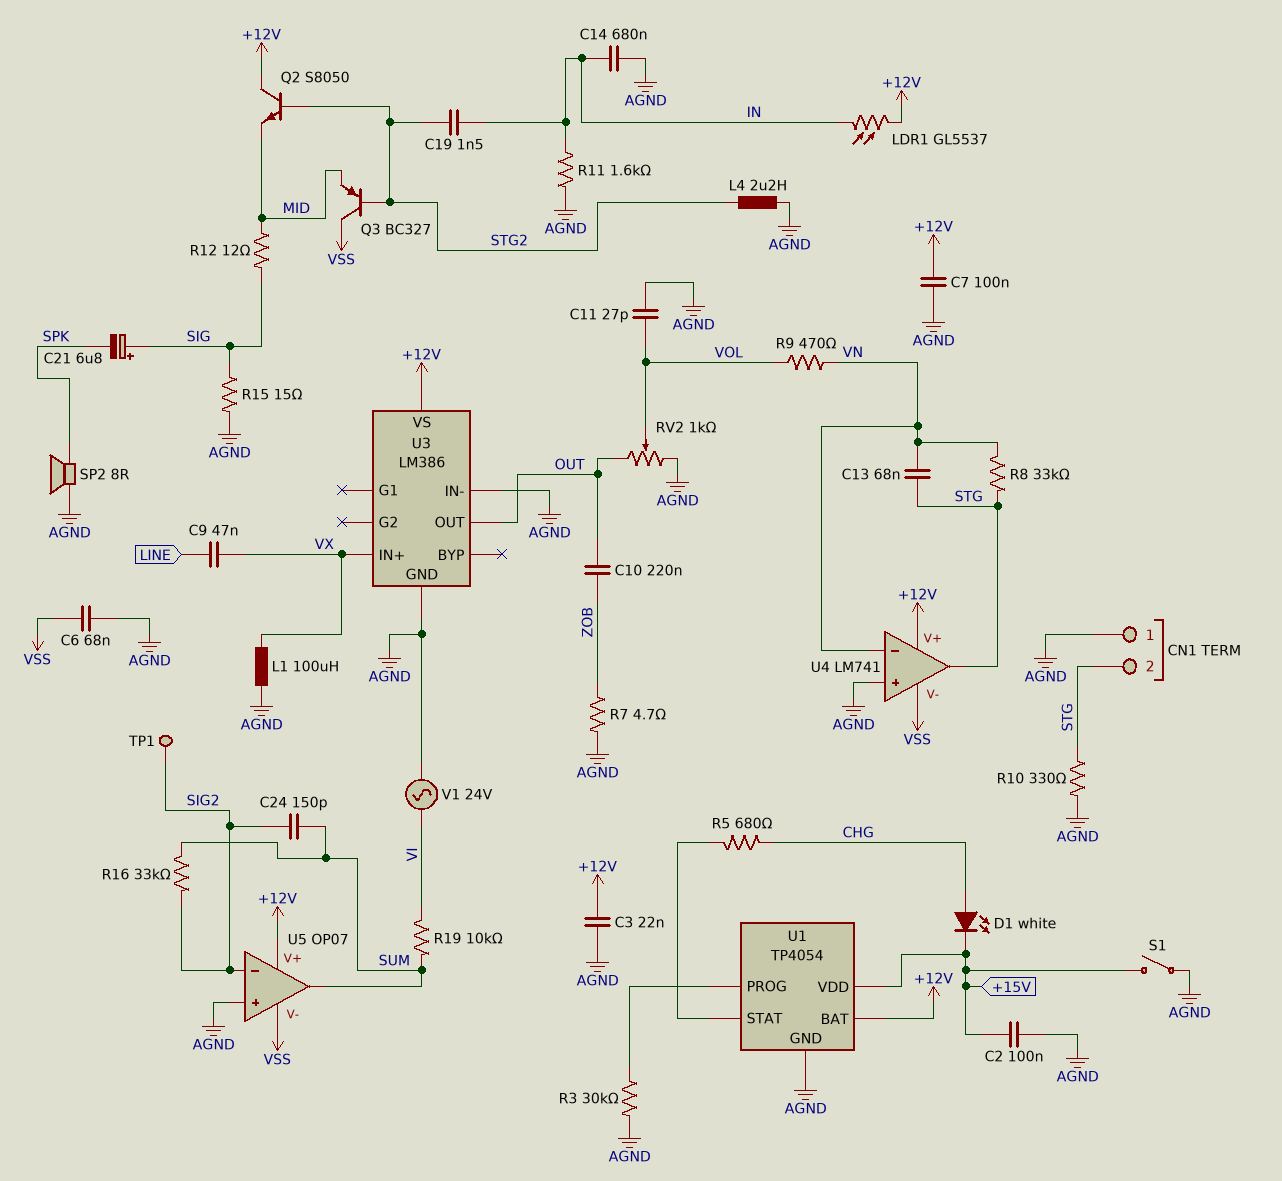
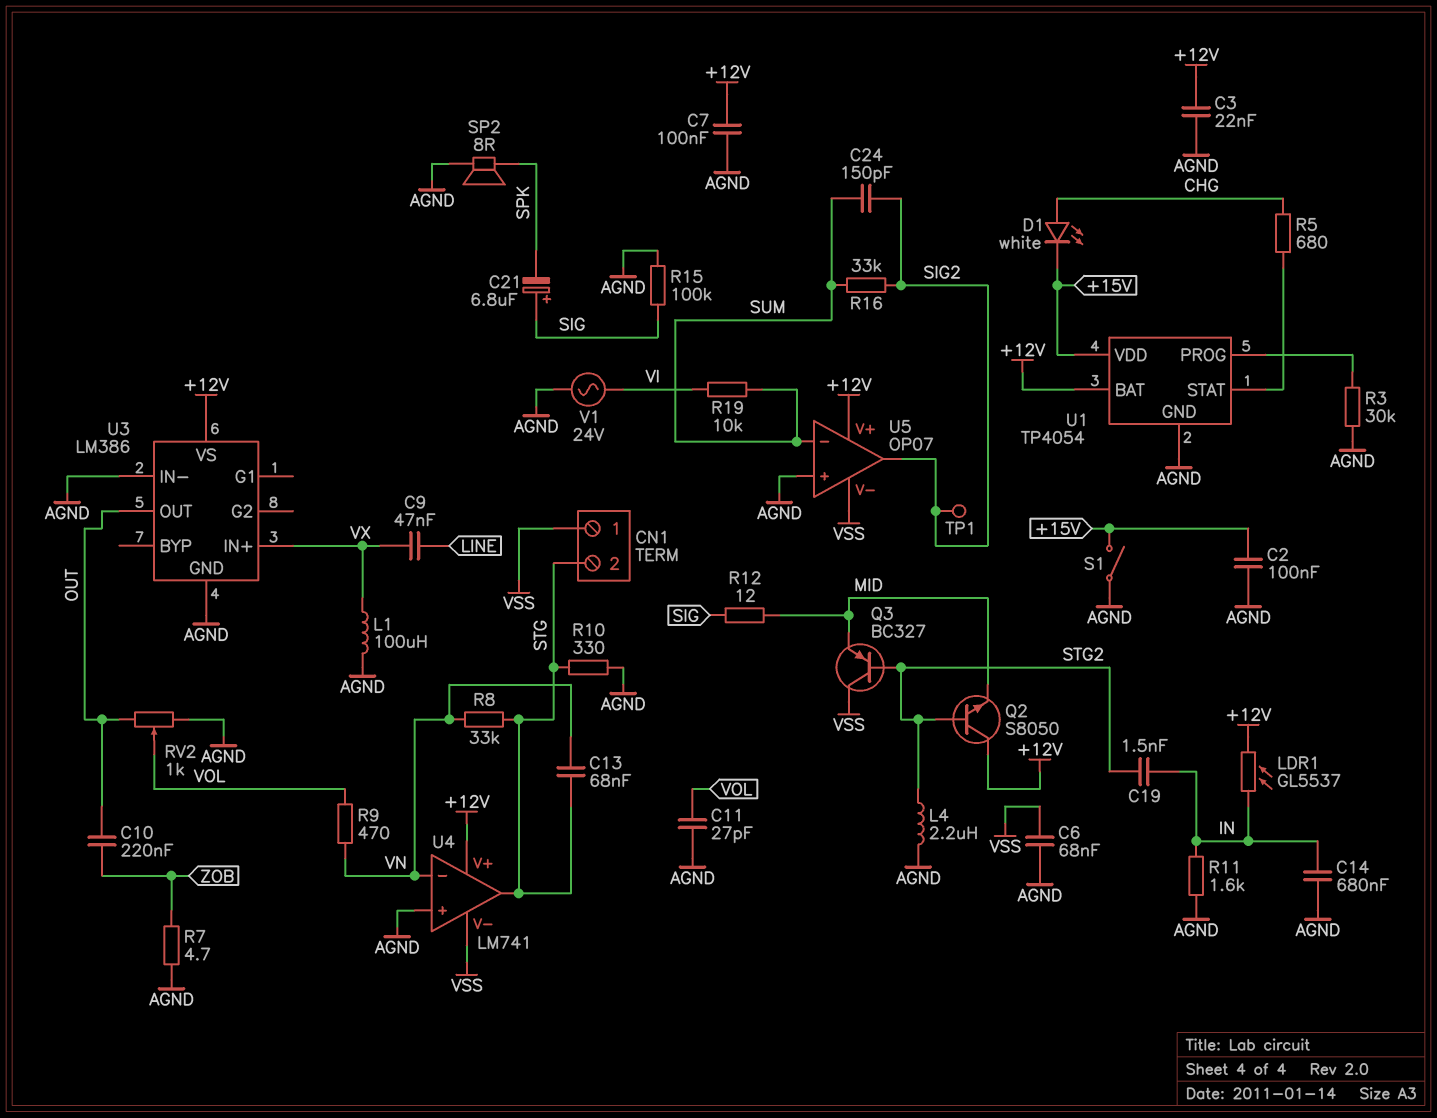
CN1 pin 1: AGND -> VSS
R15: 15 (AGND, SIG) -> 100k (AGND, SIG)
U5 pin in-: SIG2 -> SUM
U5 pin out: SUM -> SIG2

